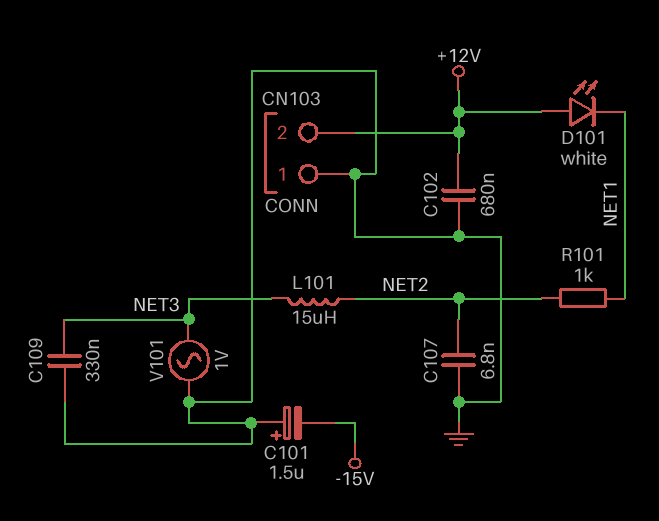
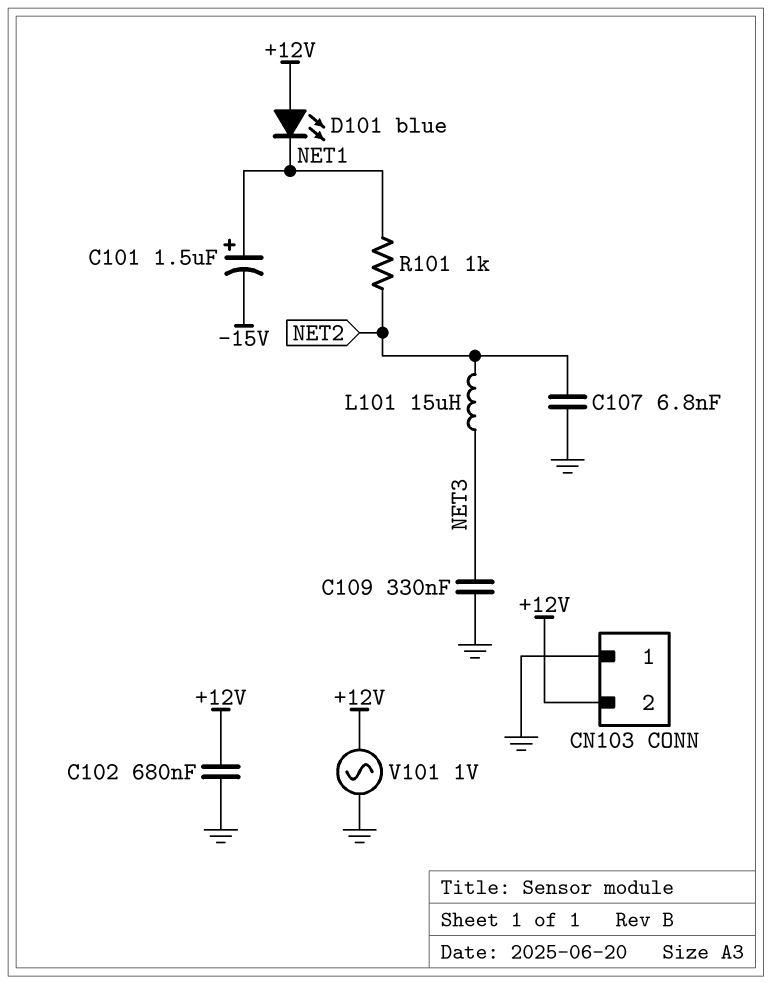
C101: 1.5uF (plus GND, minus -15V) -> 1.5uF (plus NET1, minus -15V)
D101: LED white (A +12V, K NET1) -> LED blue (A +12V, K NET1)
V101: AC 1V (GND, NET3) -> AC 1V (+12V, GND)

